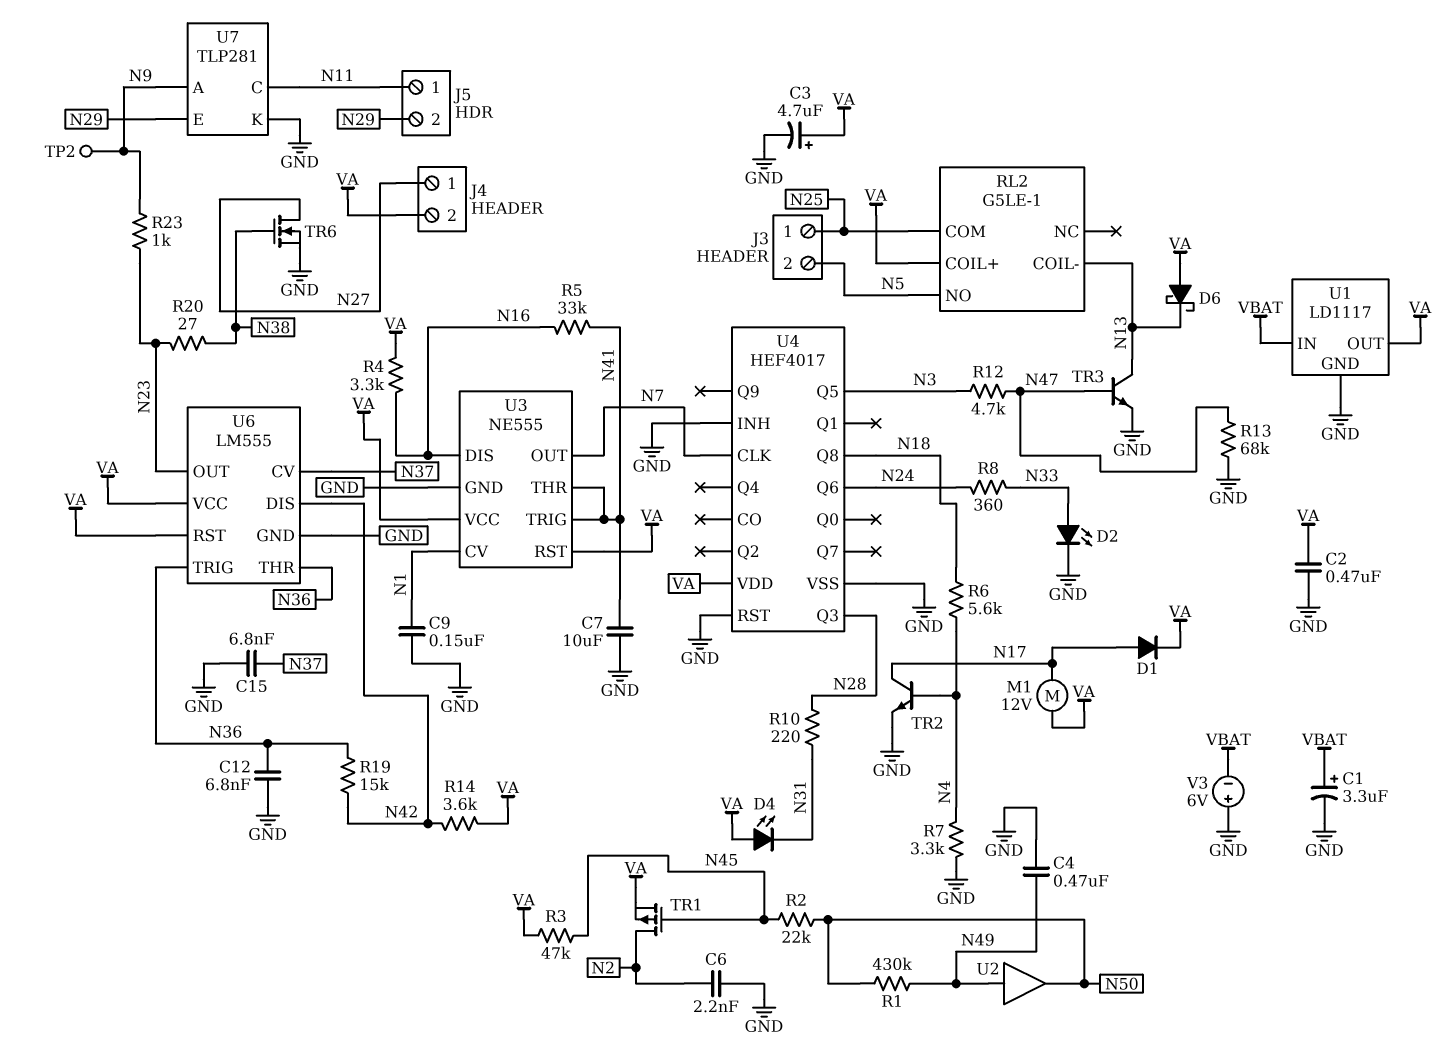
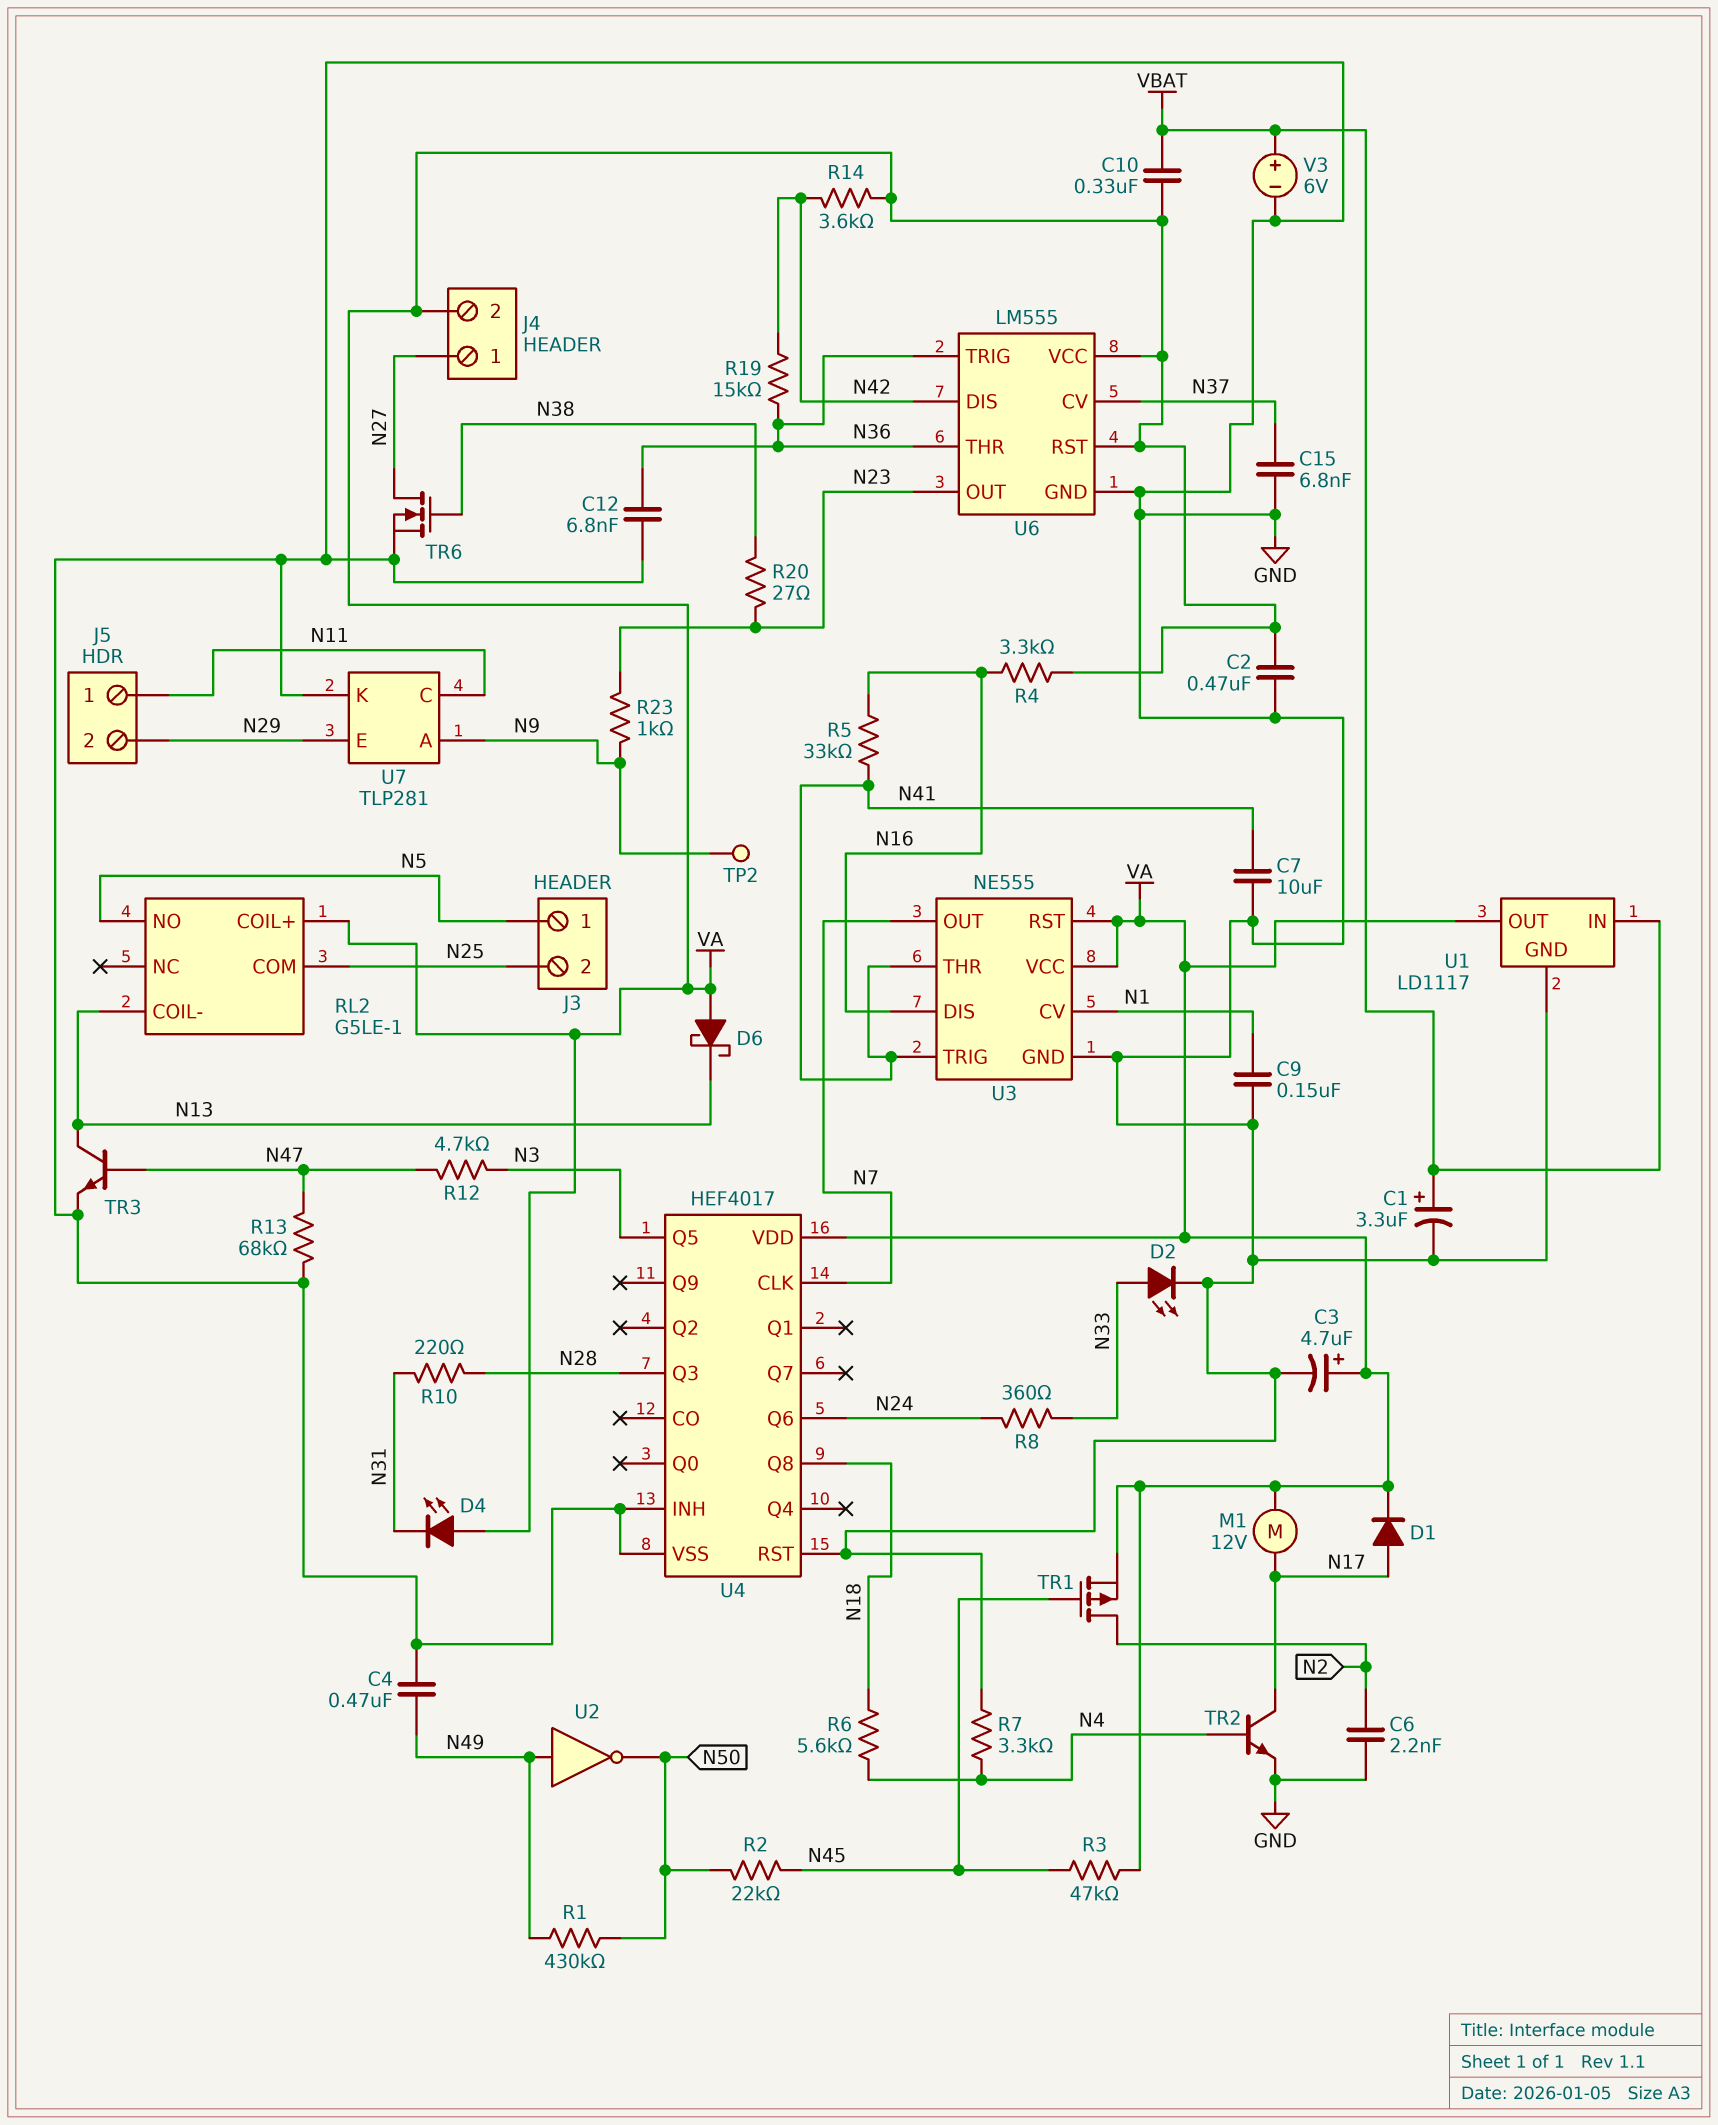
C10: none -> 330nF (VA, VBAT)
J3 pin 1: N25 -> N5
J3 pin 2: N5 -> N25
U2: buffer (in N49, out N50) -> NOT (in N49, out N50)
V3: 6V (plus GND, minus VBAT) -> 6V (plus VBAT, minus GND)

